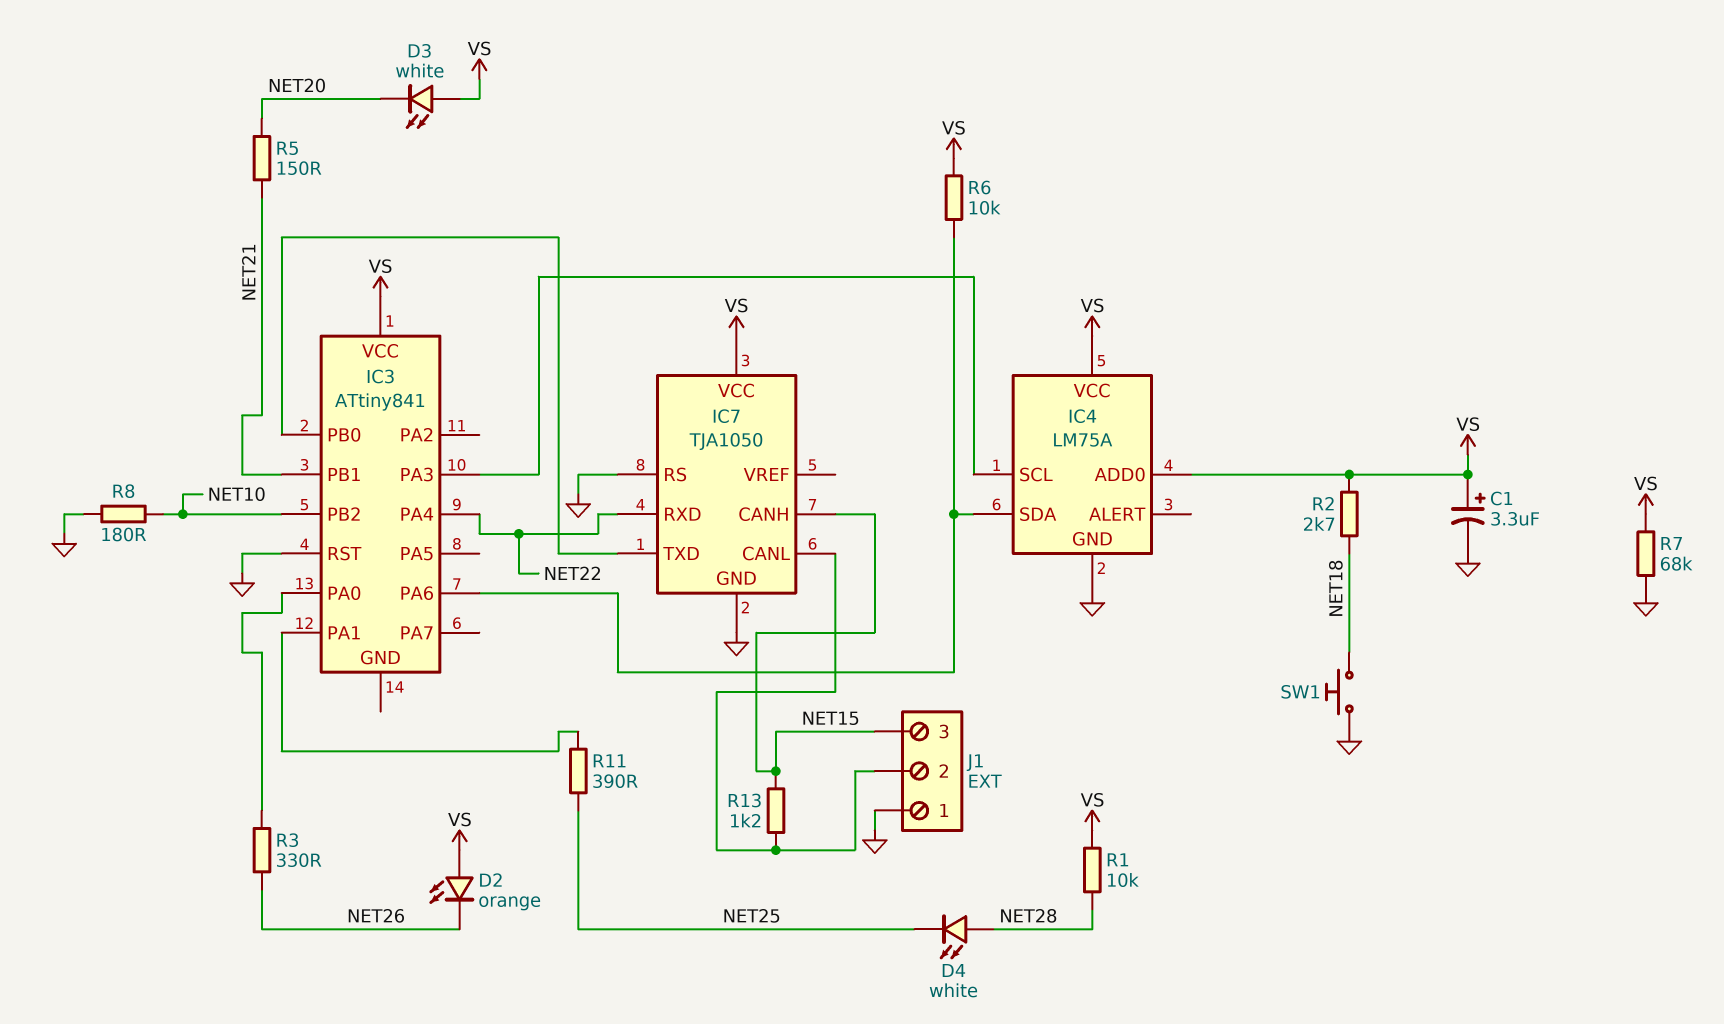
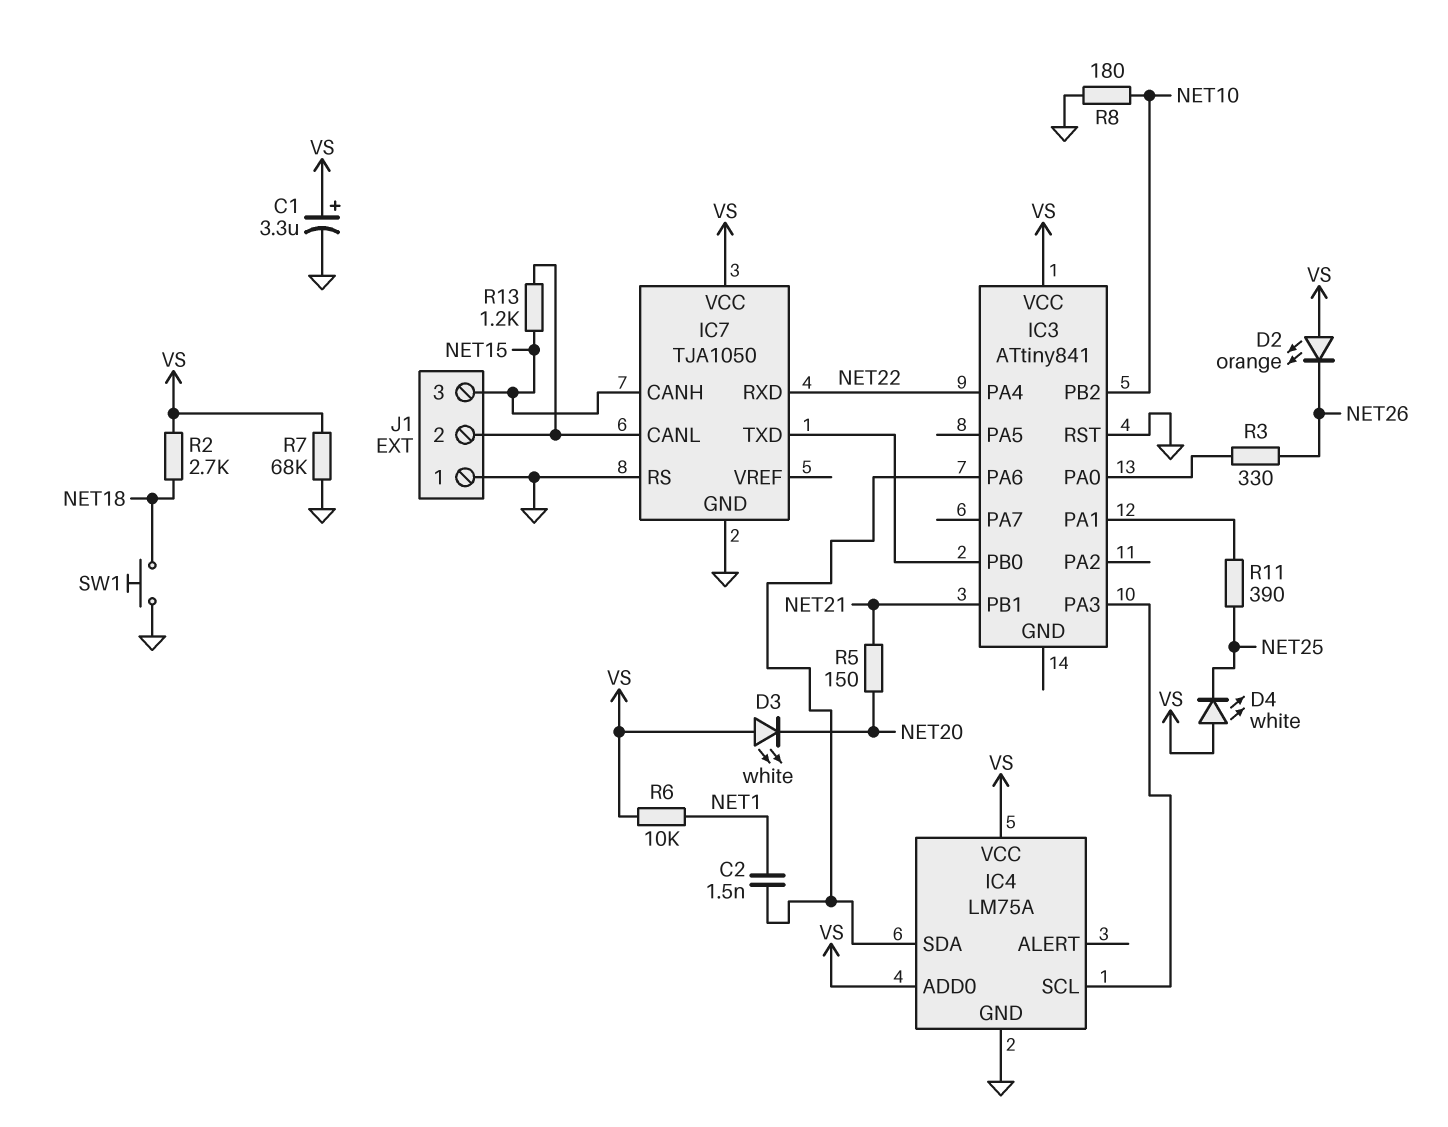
C2: none -> 1.5nF (IC3/PA6, NET1)
D4: LED white (A NET28, K NET25) -> LED white (A VS, K NET25)
R1: 10k (NET28, VS) -> none
R6: 10k (IC3/PA6, VS) -> 10k (NET1, VS)

